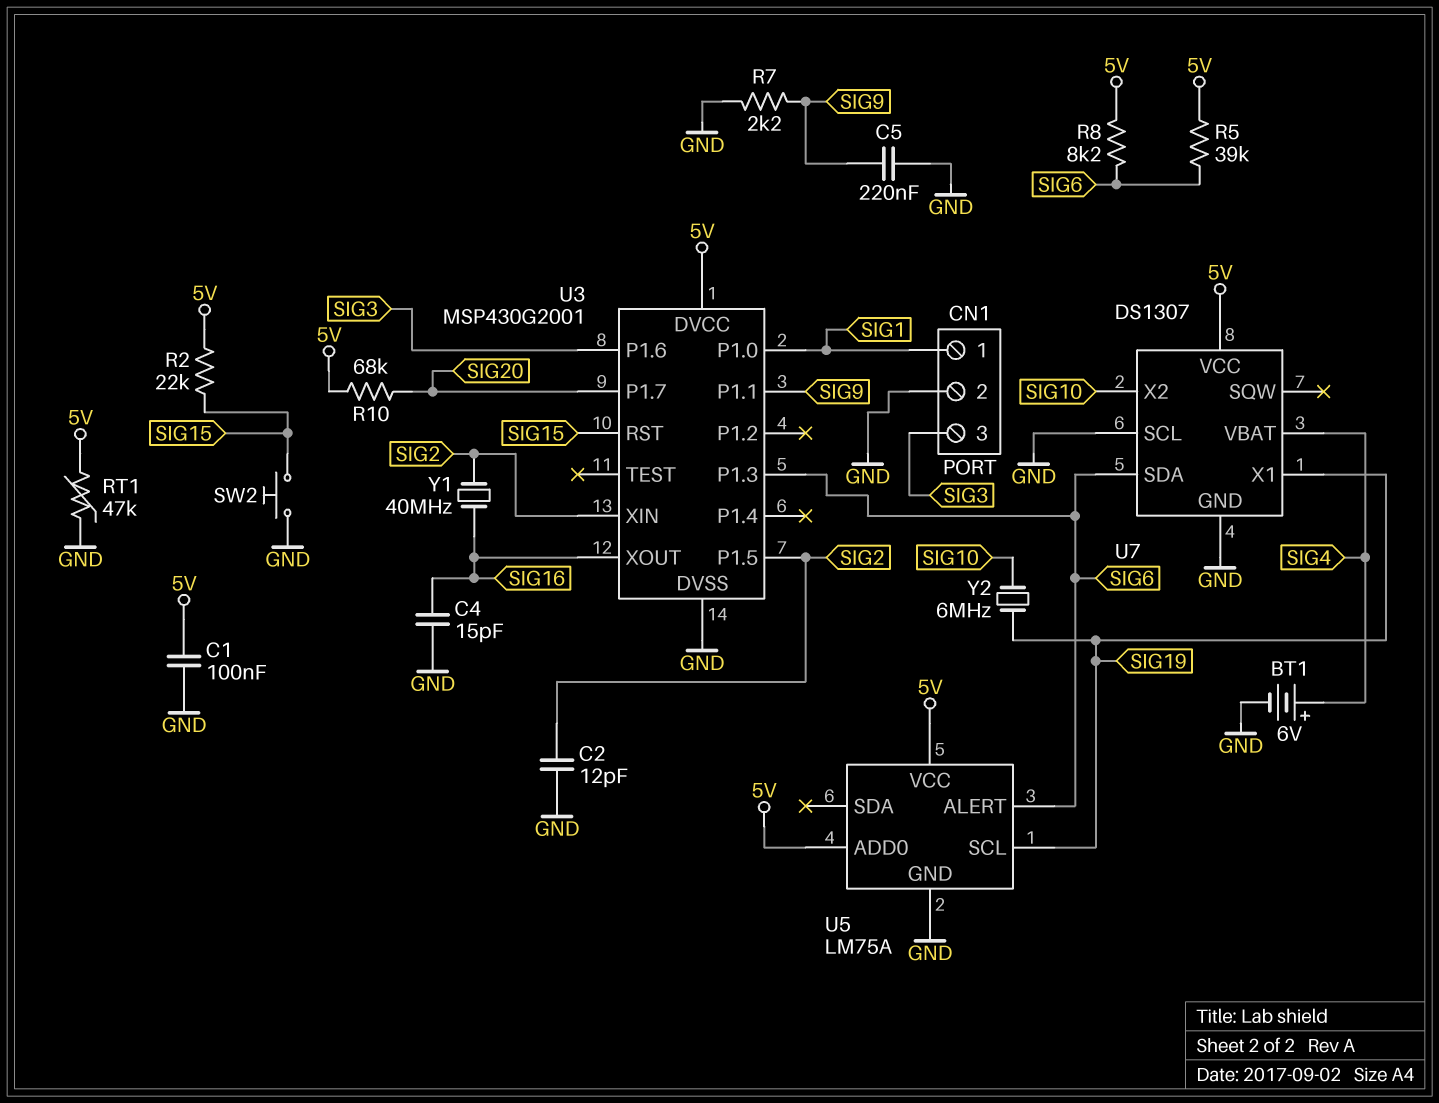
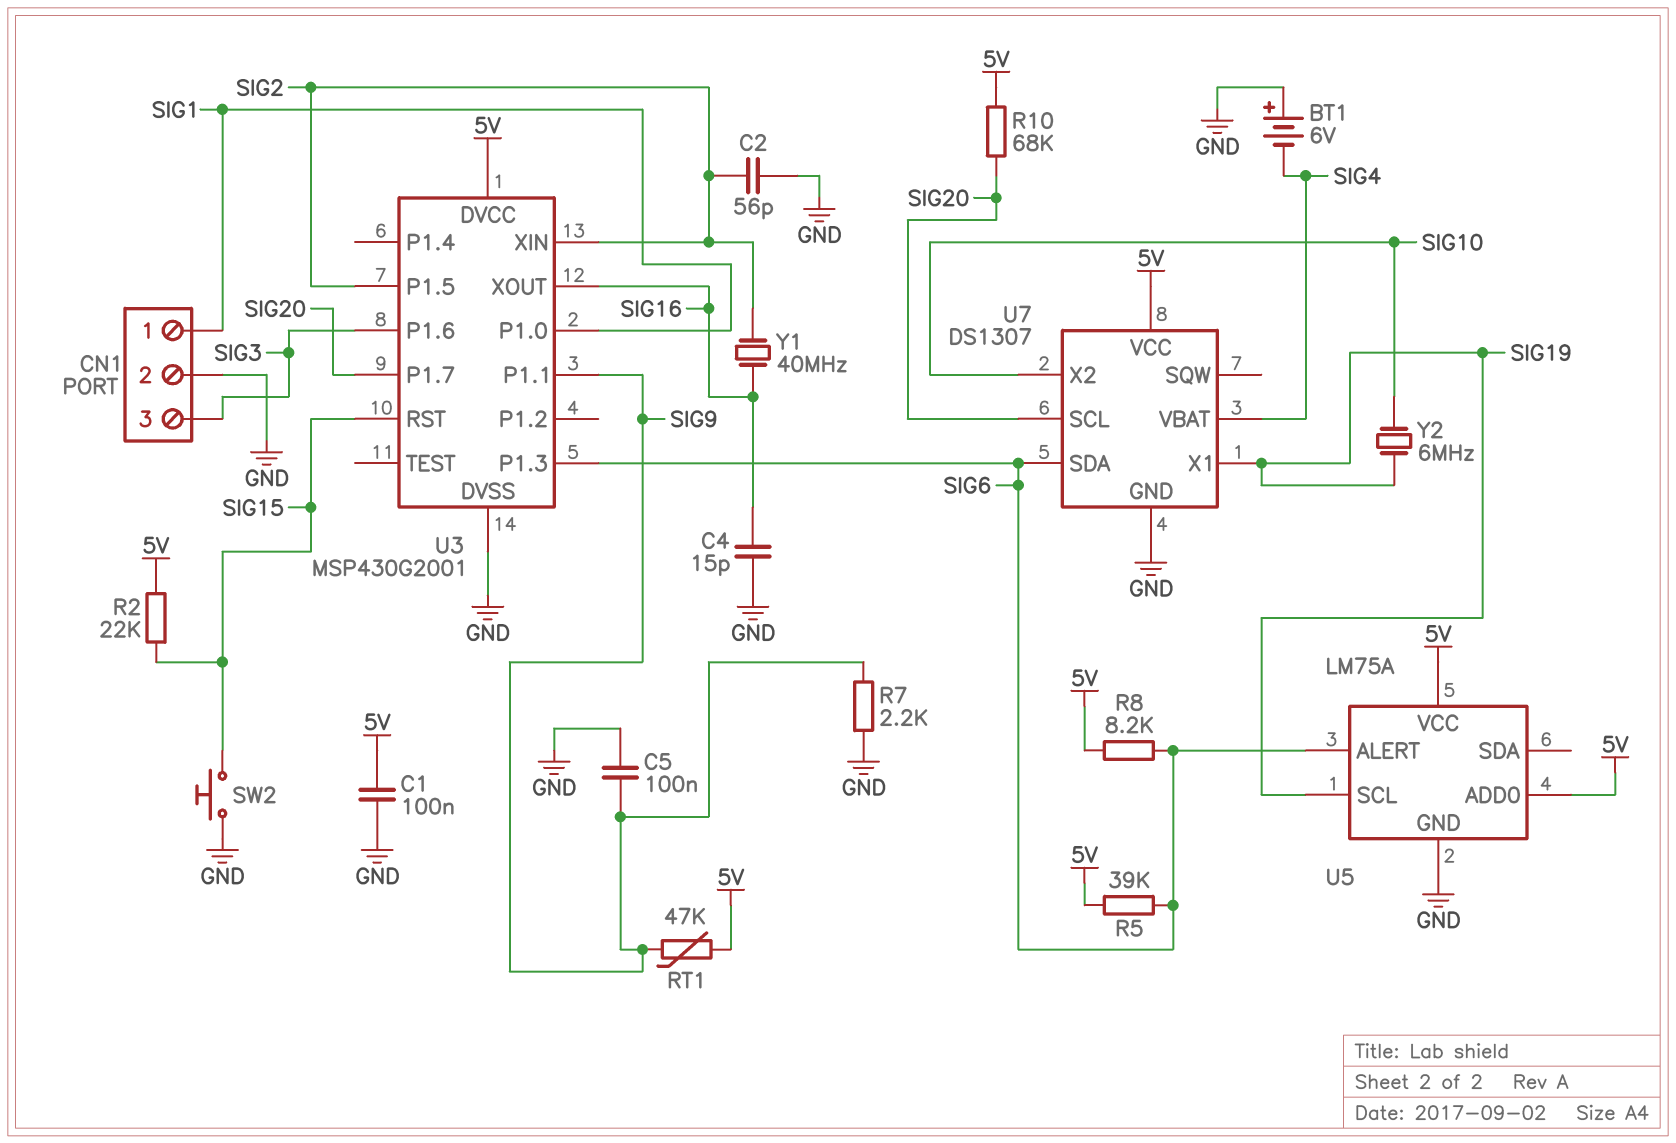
BT1: 6V (plus SIG4, minus GND) -> 6V (plus GND, minus SIG4)
C2: 12pF (GND, SIG2) -> 56pF (GND, SIG2)
C5: 220nF (GND, SIG9) -> 100nF (GND, SIG9)
RT1: 47k (5V, GND) -> 47k (5V, SIG9)
U7 pin SCL: GND -> SIG20

